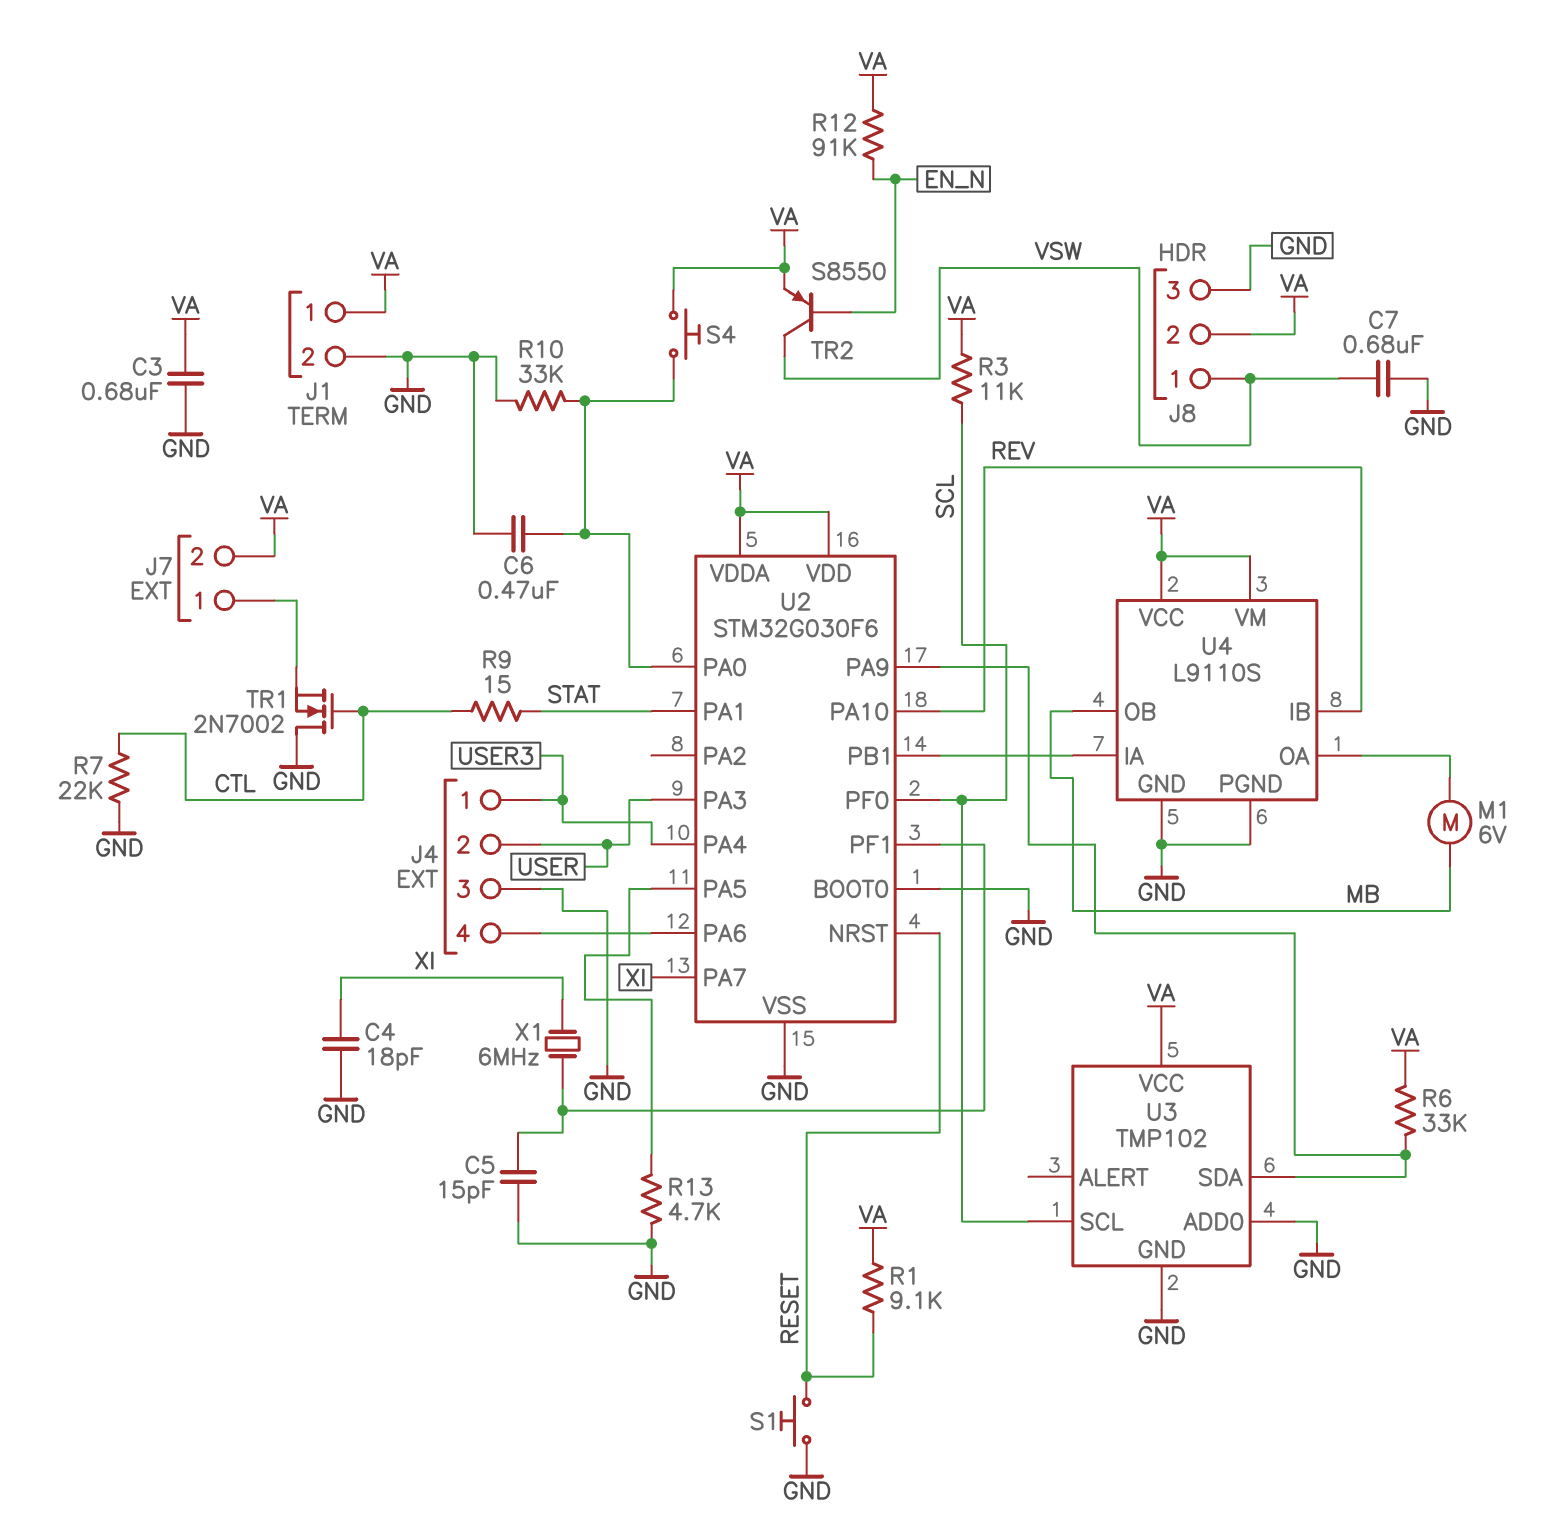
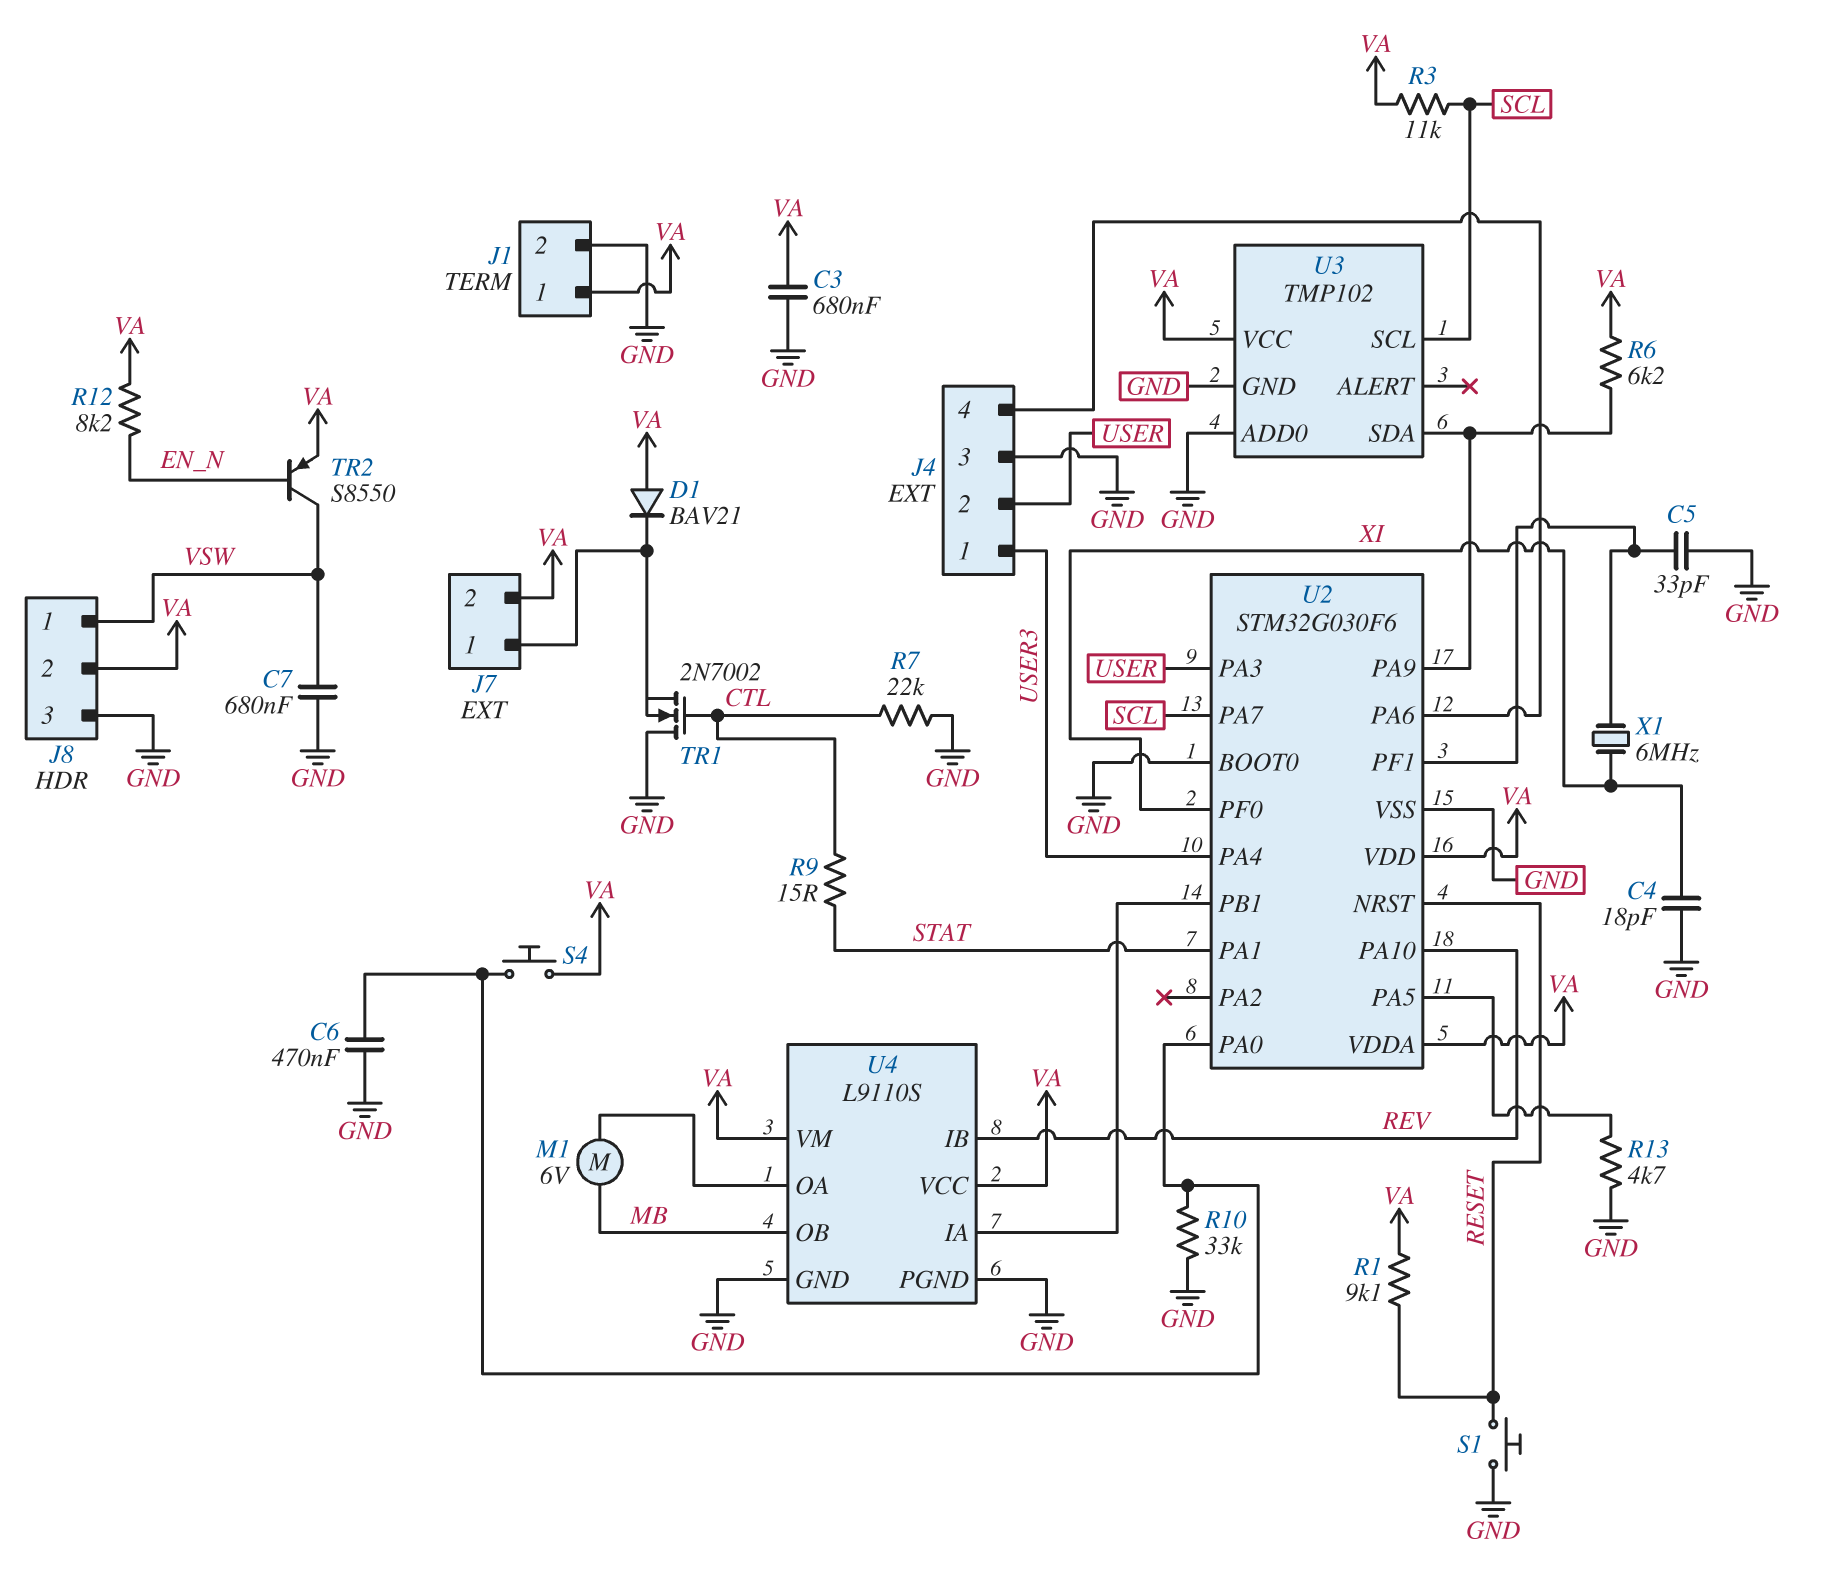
C5: 15pF (GND, U2/PF1) -> 33pF (GND, U2/PF1)
D1: none -> diode BAV21 (A VA, K J7/1)
R6: 33k (U2/PA9, VA) -> 6.2k (U2/PA9, VA)
R12: 91k (EN_N, VA) -> 8.2k (EN_N, VA)
U2 pin PA7: XI -> SCL
U2 pin PF0: SCL -> XI

